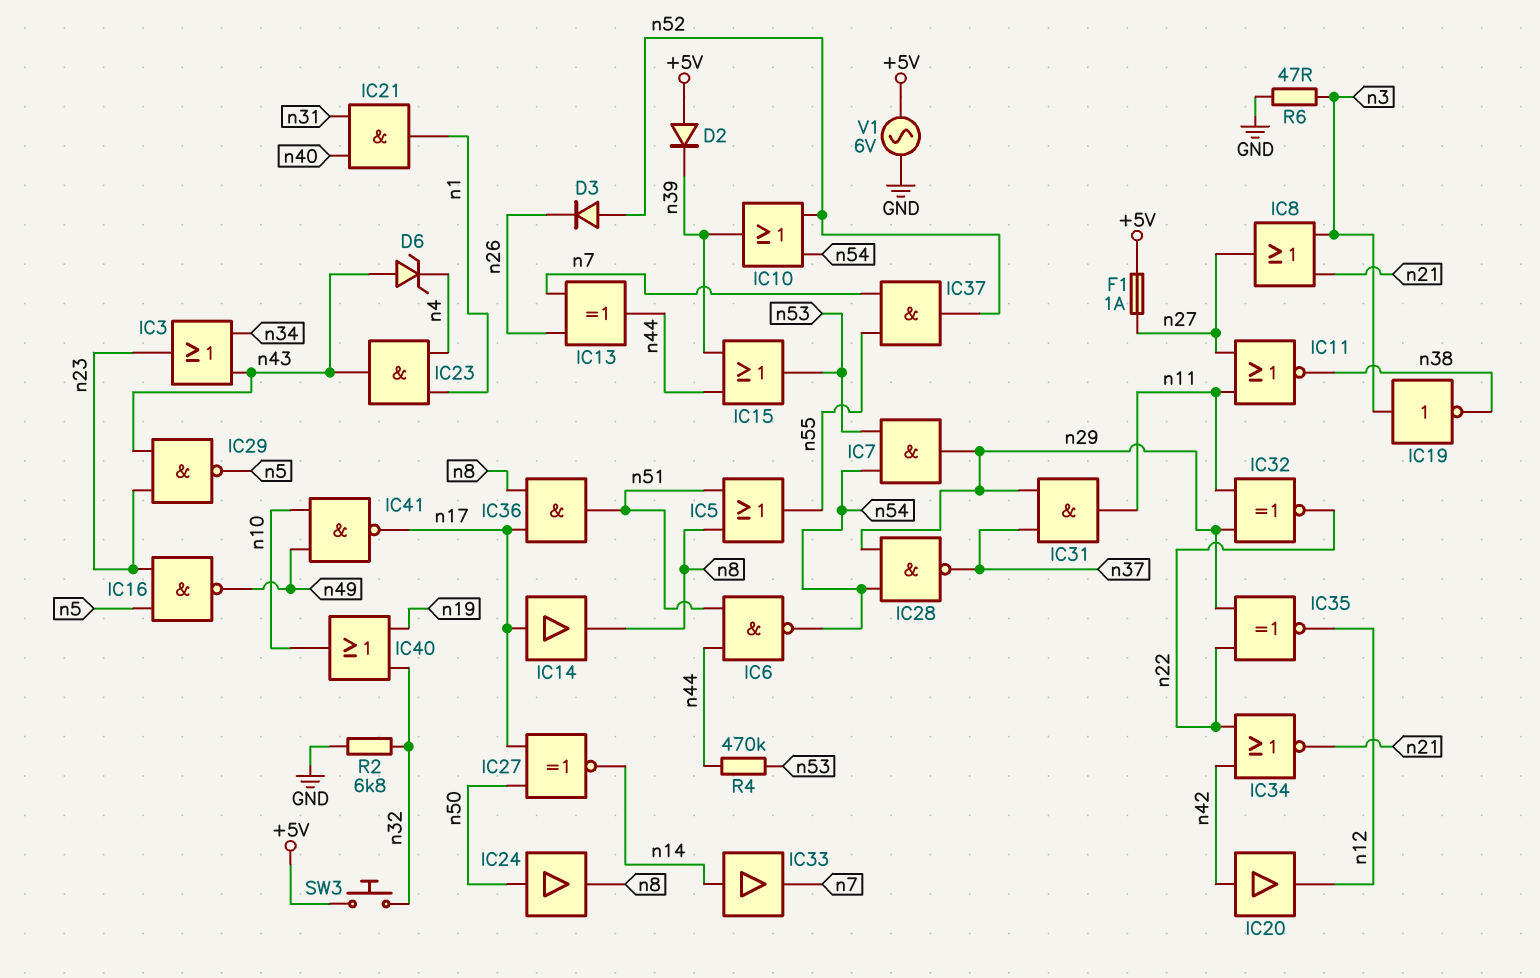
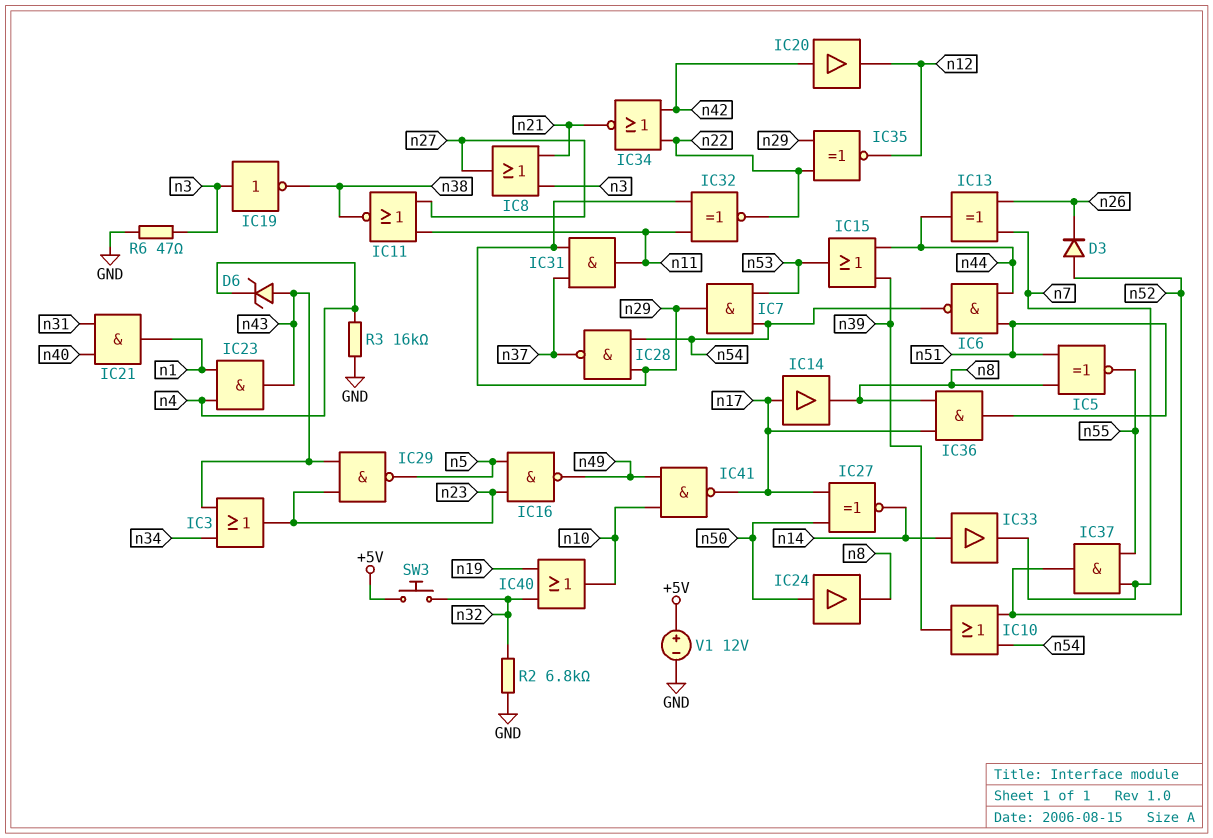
D2: diode (A +5V, K n39) -> none
F1: 1A (+5V, n27) -> none
IC5: OR (in n8, in n51, out n55) -> XNOR (in n8, in n51, out n55)
R3: none -> 16k (GND, n4)
R4: 470k (n44, n53) -> none
V1: AC 6V (+5V, GND) -> 12V (plus +5V, minus GND)

